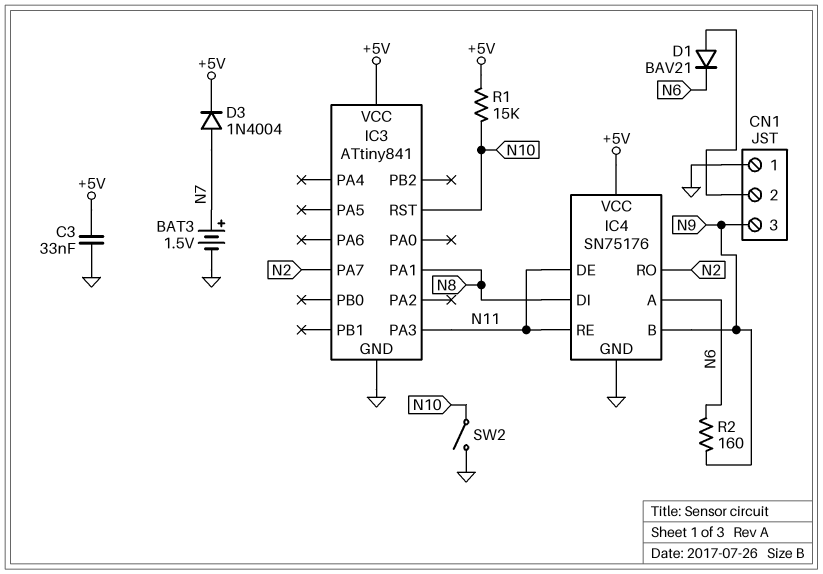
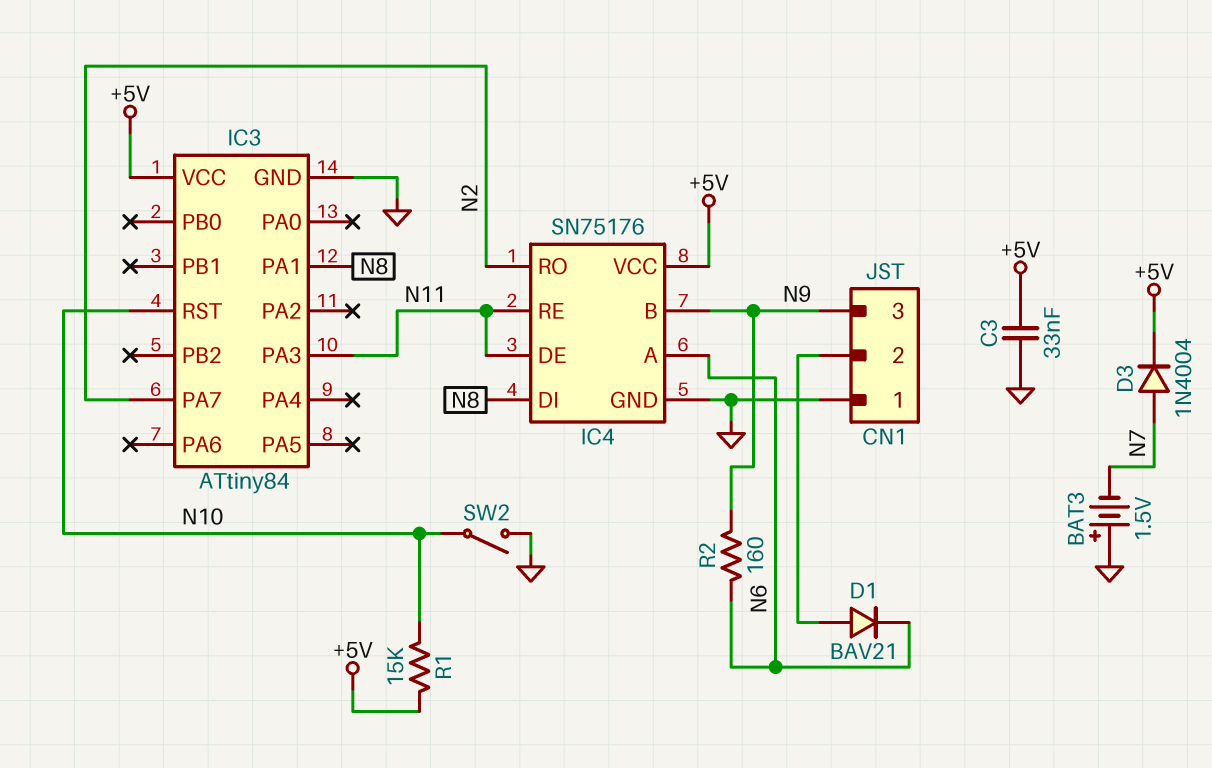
BAT3: 1.5V (plus N7, minus GND) -> 1.5V (plus GND, minus N7)
IC3: ATtiny841 -> ATtiny84

